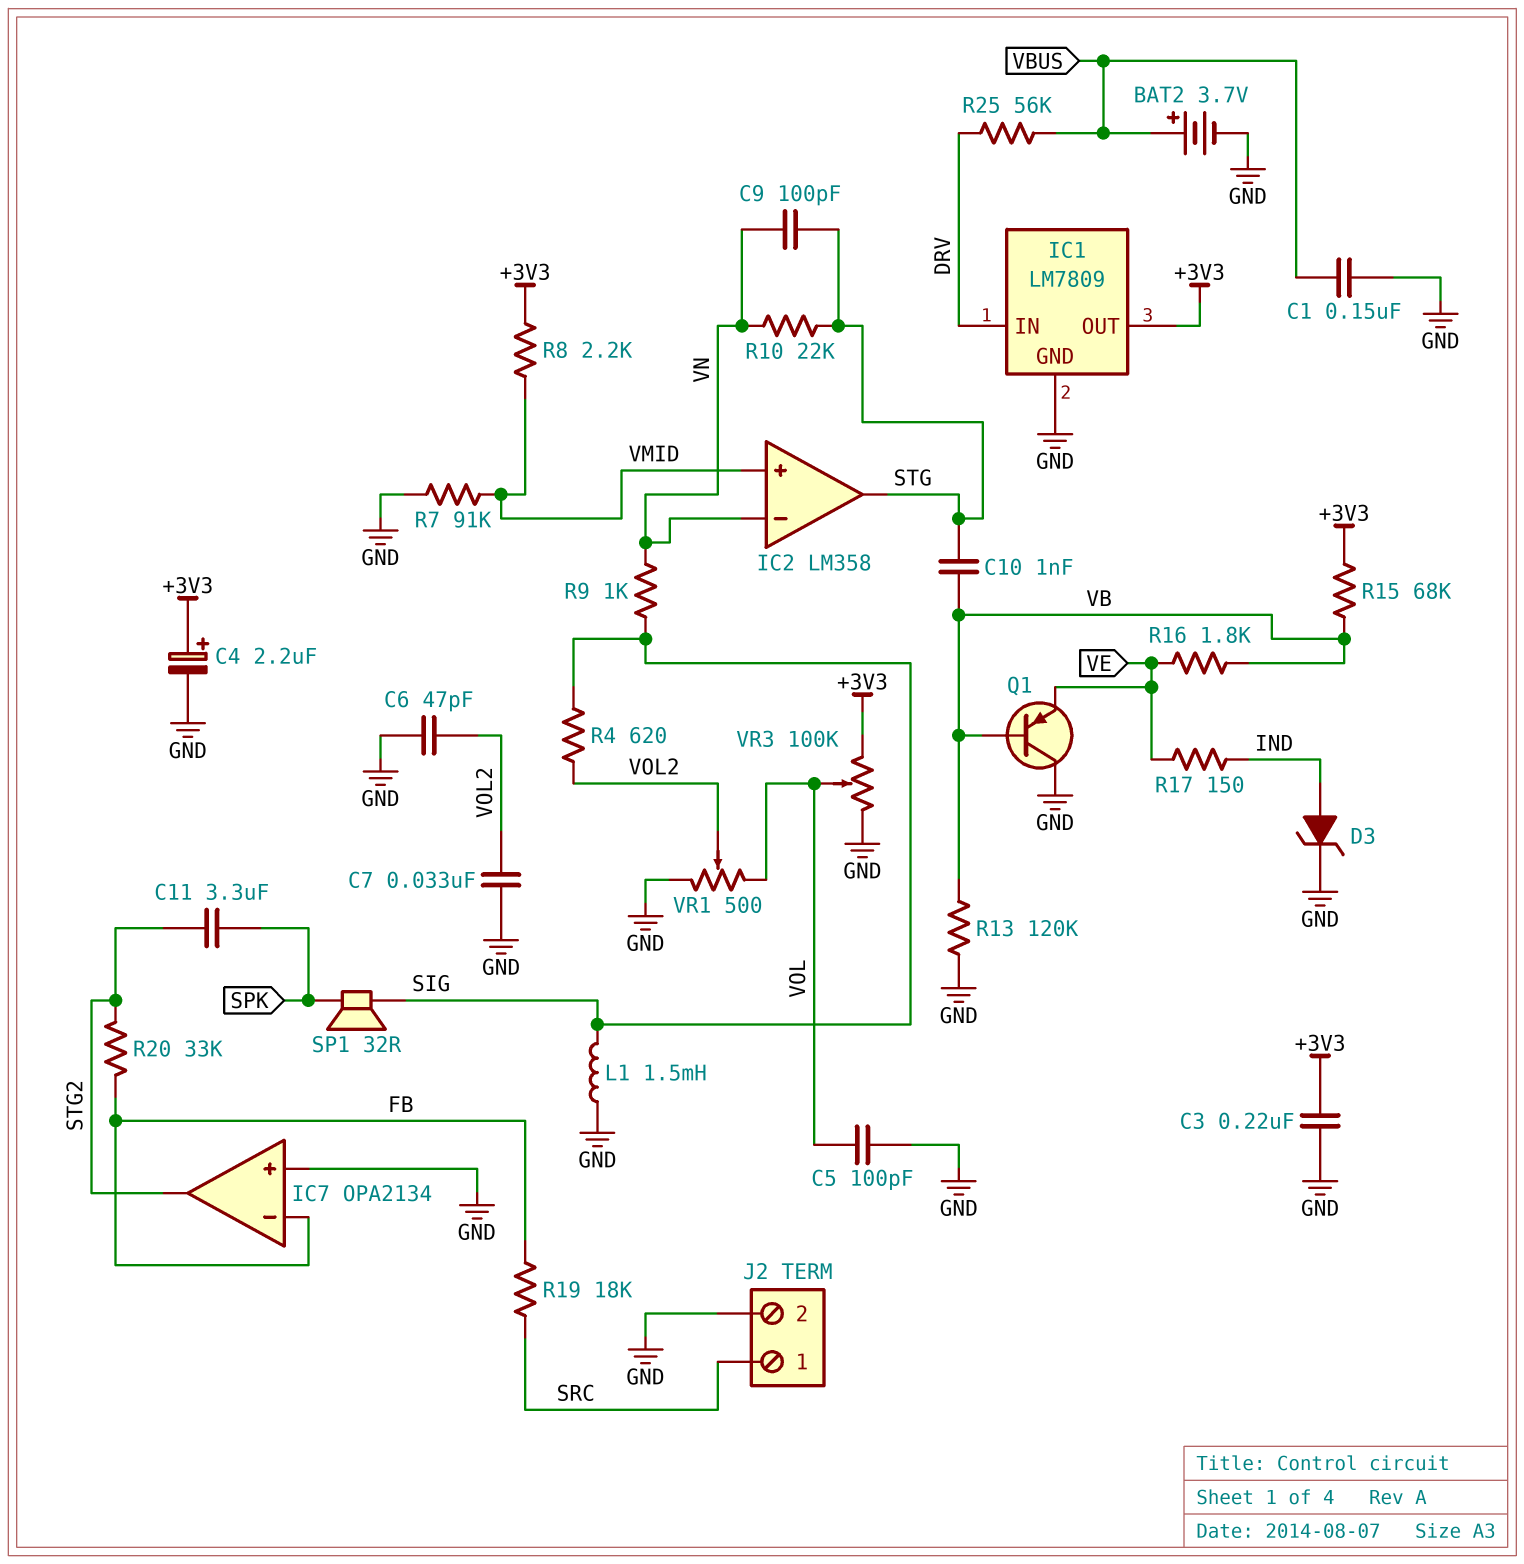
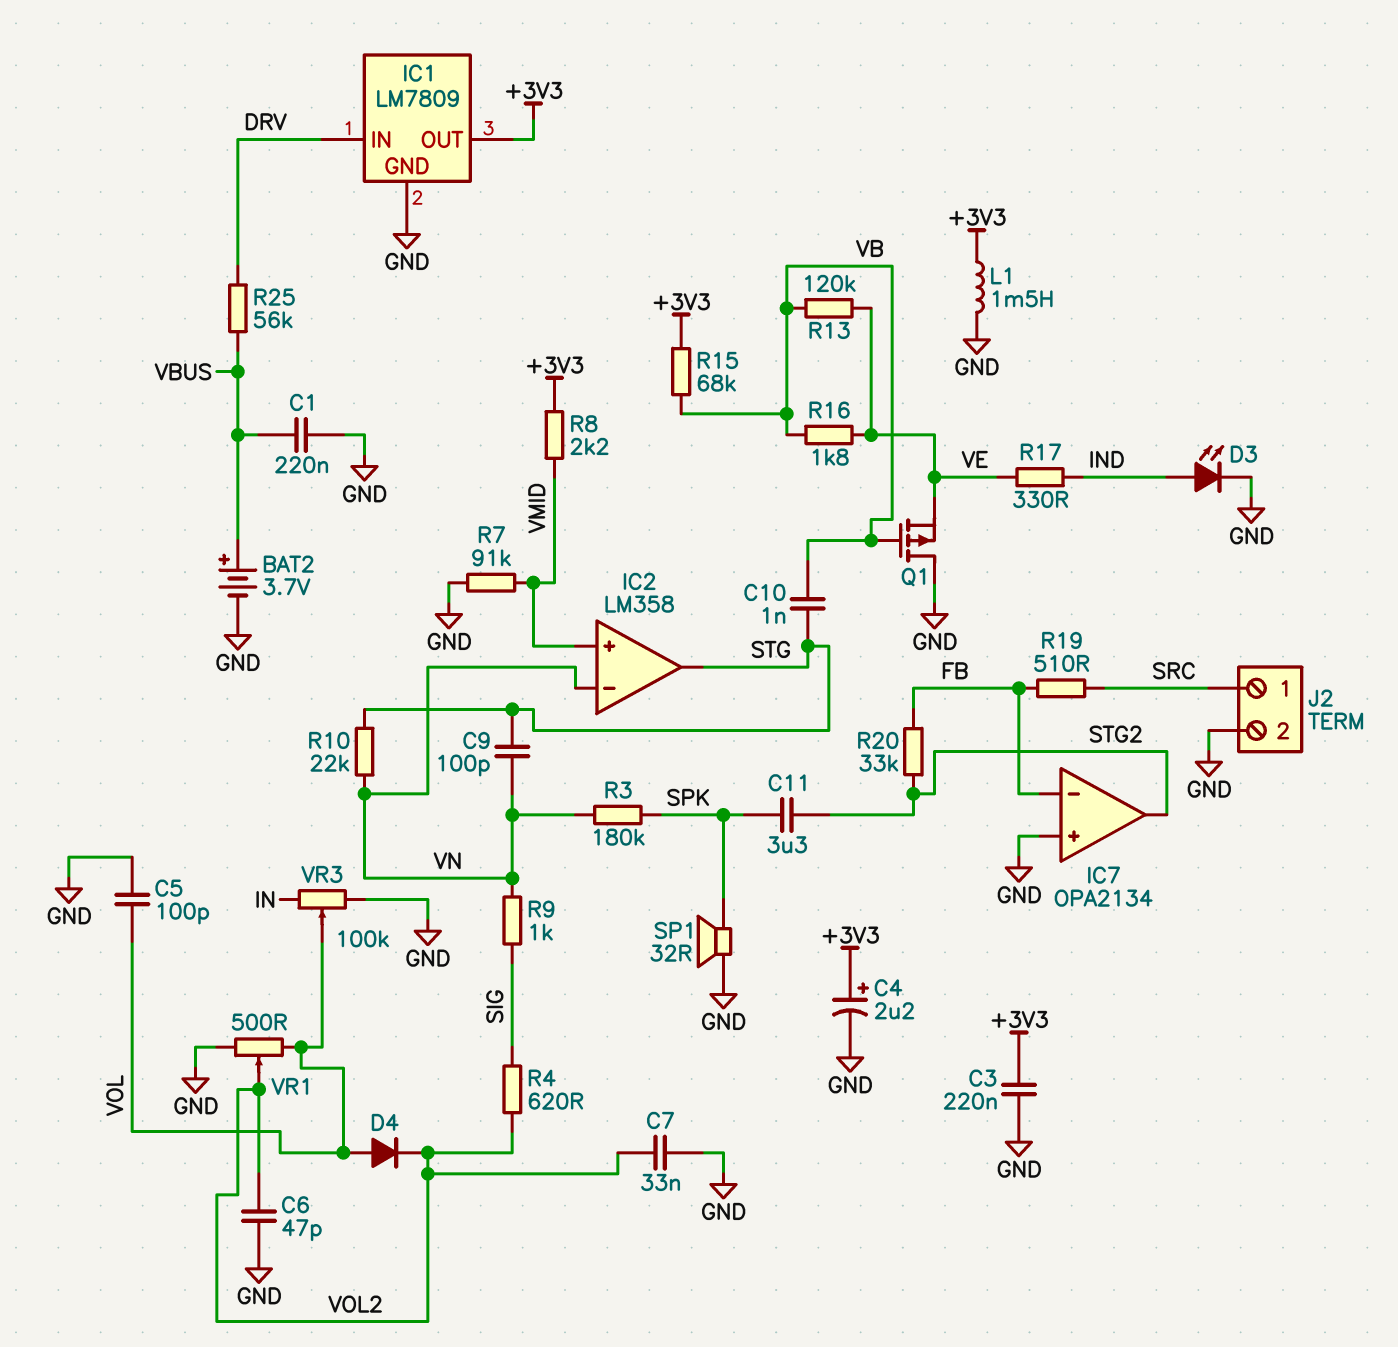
C1: 150nF (GND, VBUS) -> 220nF (GND, VBUS)
D3: zener (A IND, K GND) -> LED (A IND, K GND)
D4: none -> diode (A VOL, K VOL2)
L1: 1.5mH (GND, SIG) -> 1.5mH (+3V3, GND)
Q1: PNP (B VB, C GND, E VE) -> PMOS (G VB, D GND, S VE)
R3: none -> 180k (SPK, VN)
R13: 120k (GND, VB) -> 120k (VB, VE)
R17: 150 (IND, VE) -> 330 (IND, VE)
R19: 18k (FB, SRC) -> 510 (FB, SRC)
SP1: speaker 32R (SIG, SPK) -> speaker 32R (GND, SPK)
VR3: 100k (+3V3, GND, wiper VOL) -> 100k (GND, IN, wiper VOL)

